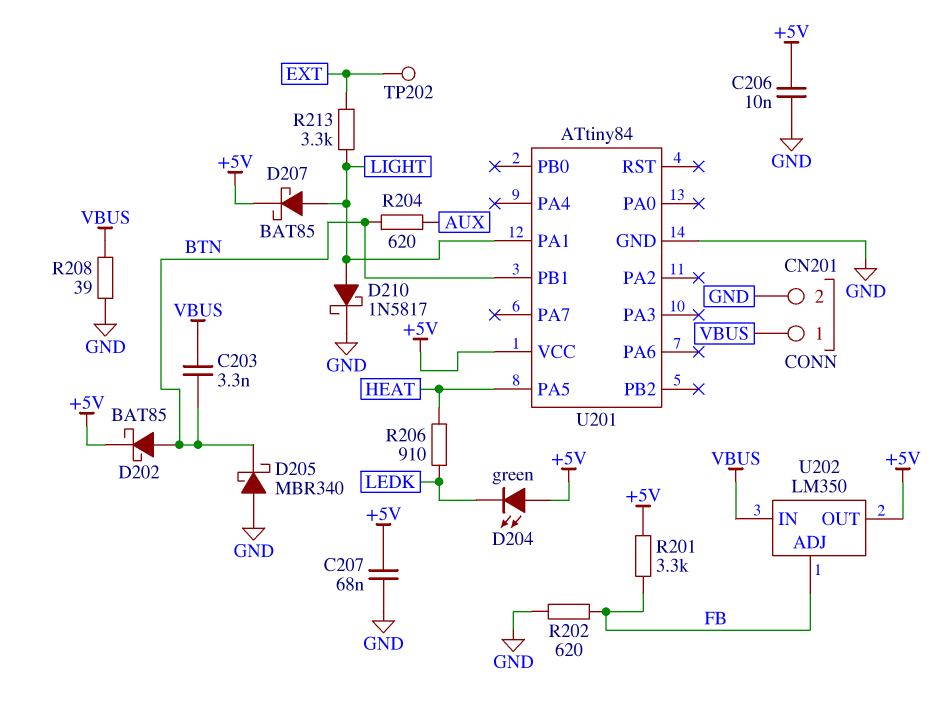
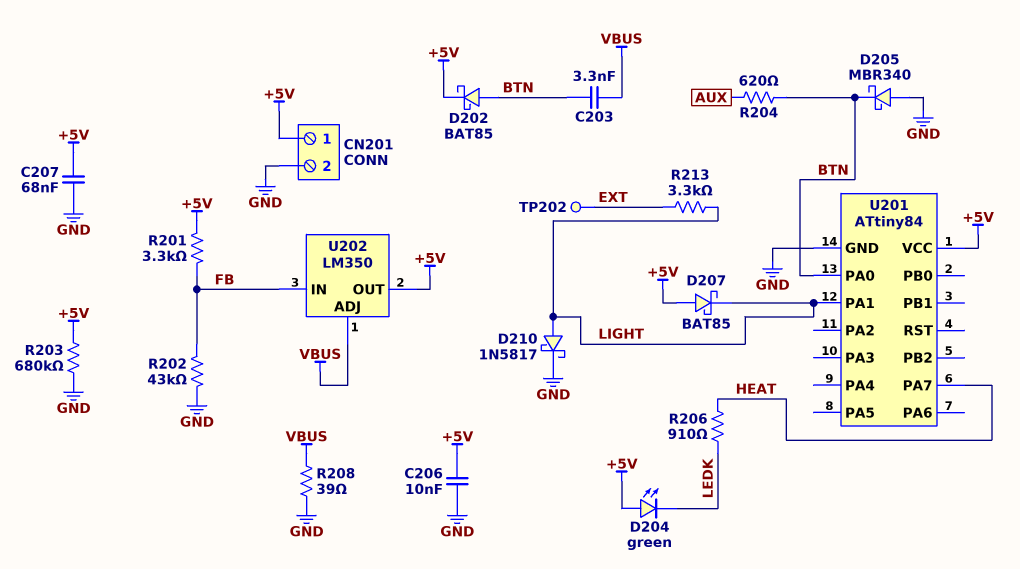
CN201 pin 1: VBUS -> +5V
D207: schottky BAT85 (A LIGHT, K +5V) -> schottky BAT85 (A +5V, K LIGHT)
R202: 620 (FB, GND) -> 43k (FB, GND)
R203: none -> 680k (+5V, GND)
U201 pin PA0: none -> BTN
U201 pin PA5: HEAT -> none
U201 pin PA7: none -> HEAT
U201 pin PB1: BTN -> none
U202 pin ADJ: FB -> VBUS
U202 pin IN: VBUS -> FB

